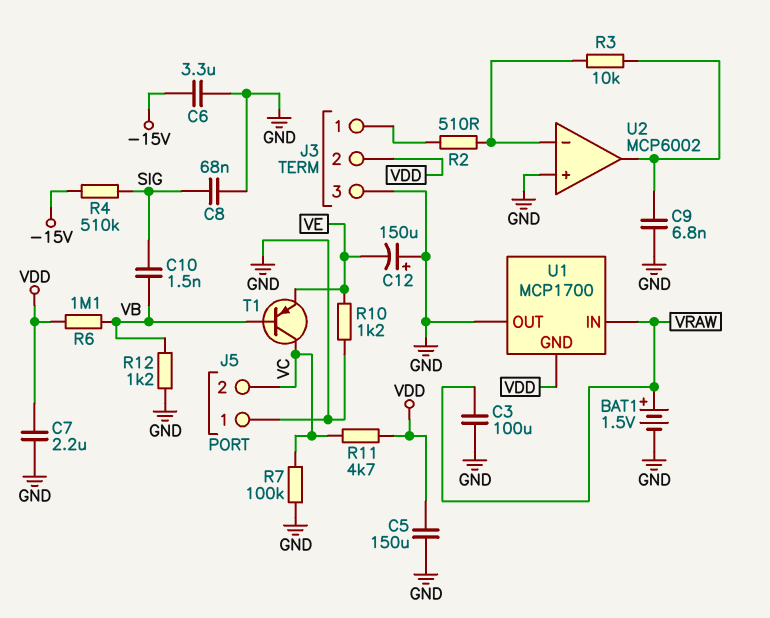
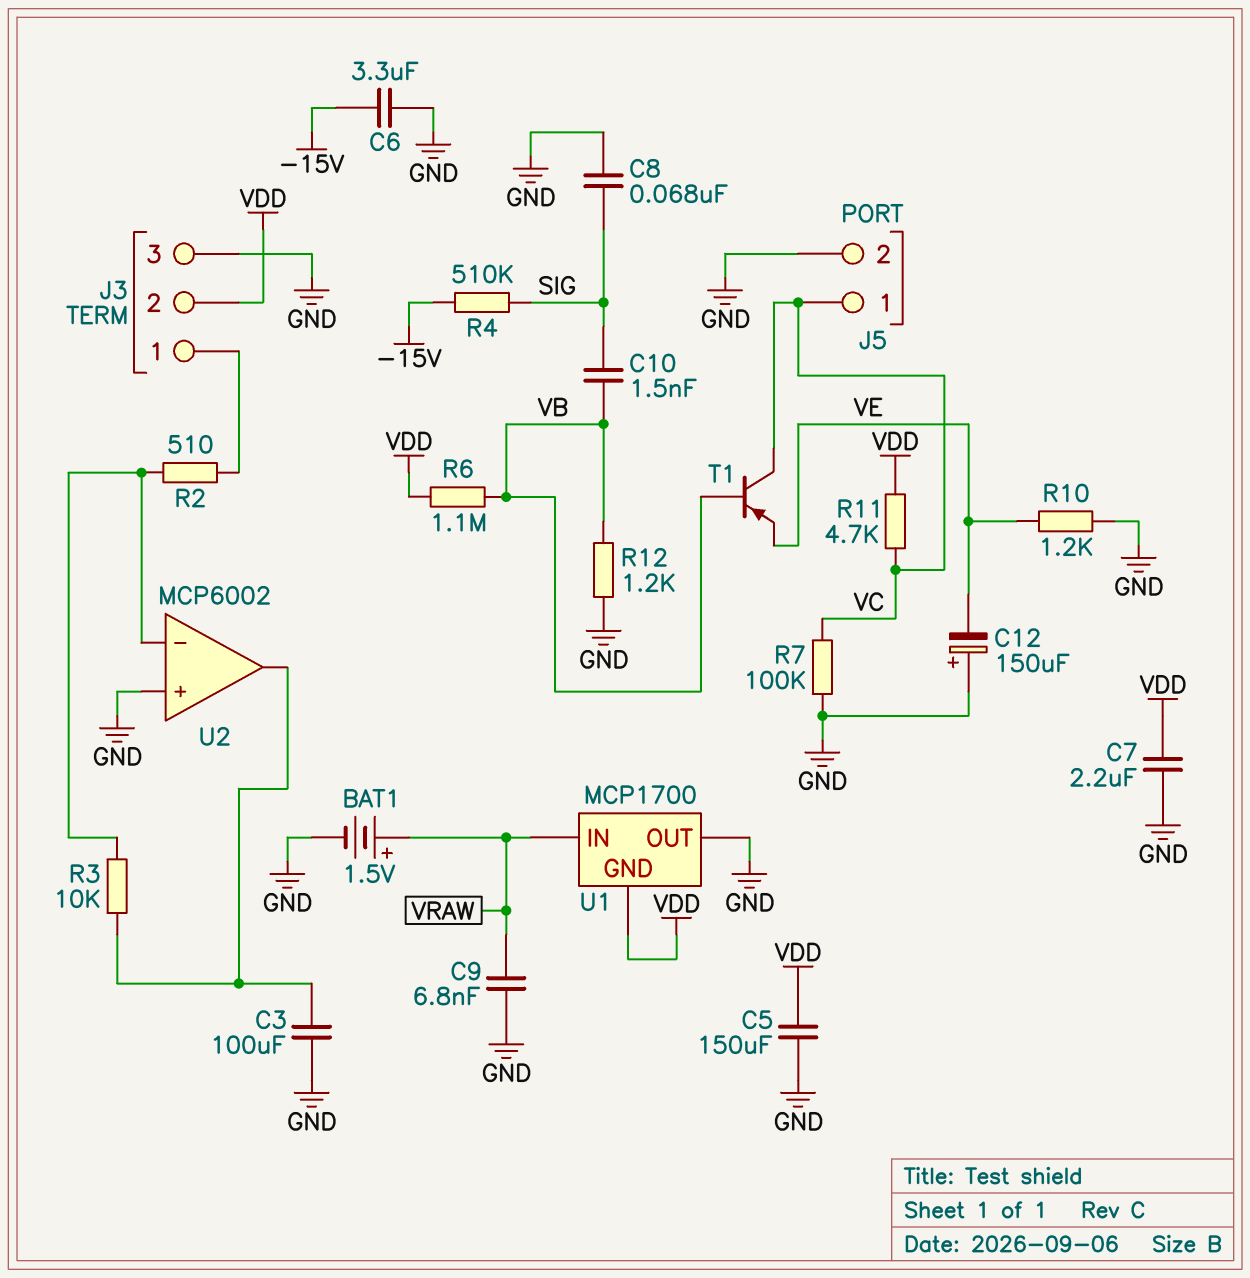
C3: 100uF (GND, VRAW) -> 100uF (GND, U2/out)
C9: 6.8nF (GND, U2/out) -> 6.8nF (GND, VRAW)
J5 pin 1: GND -> VC
J5 pin 2: VC -> GND

